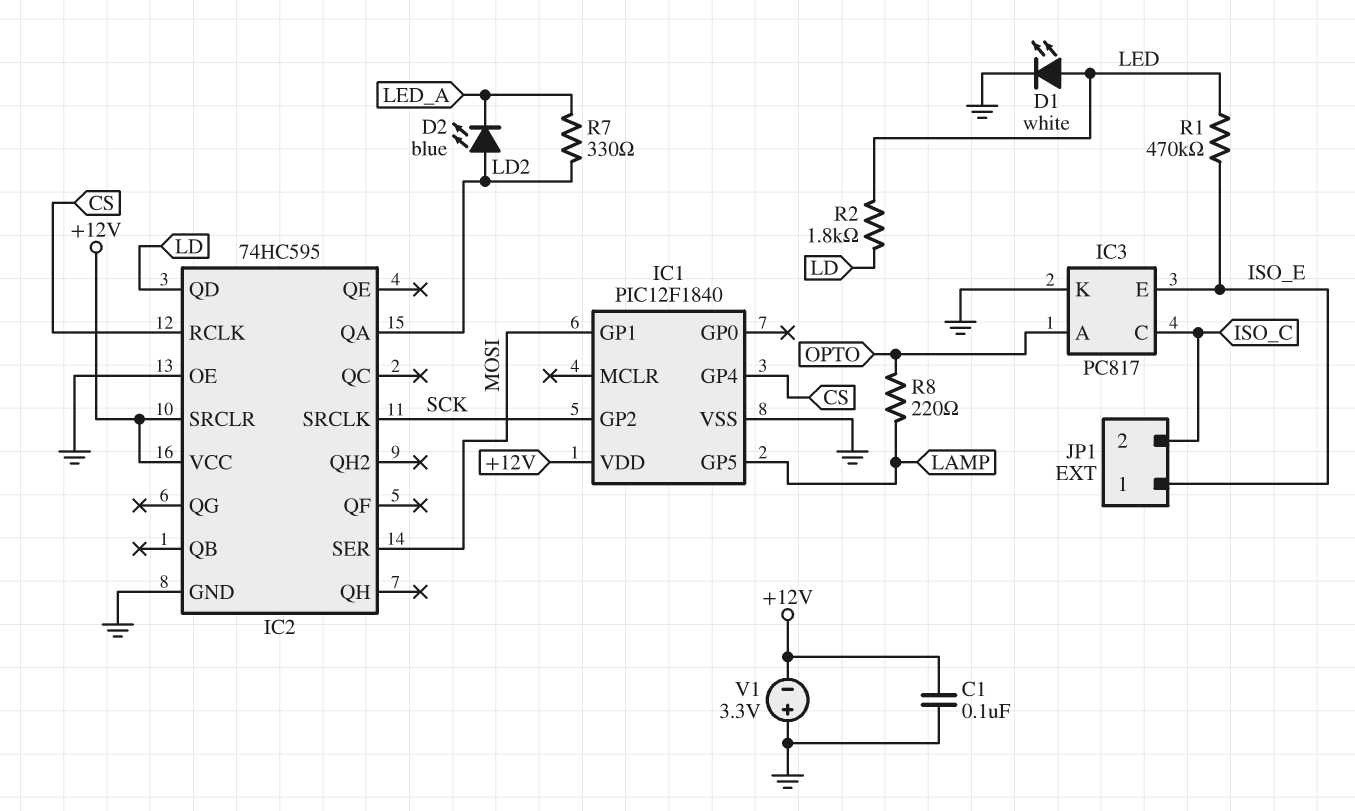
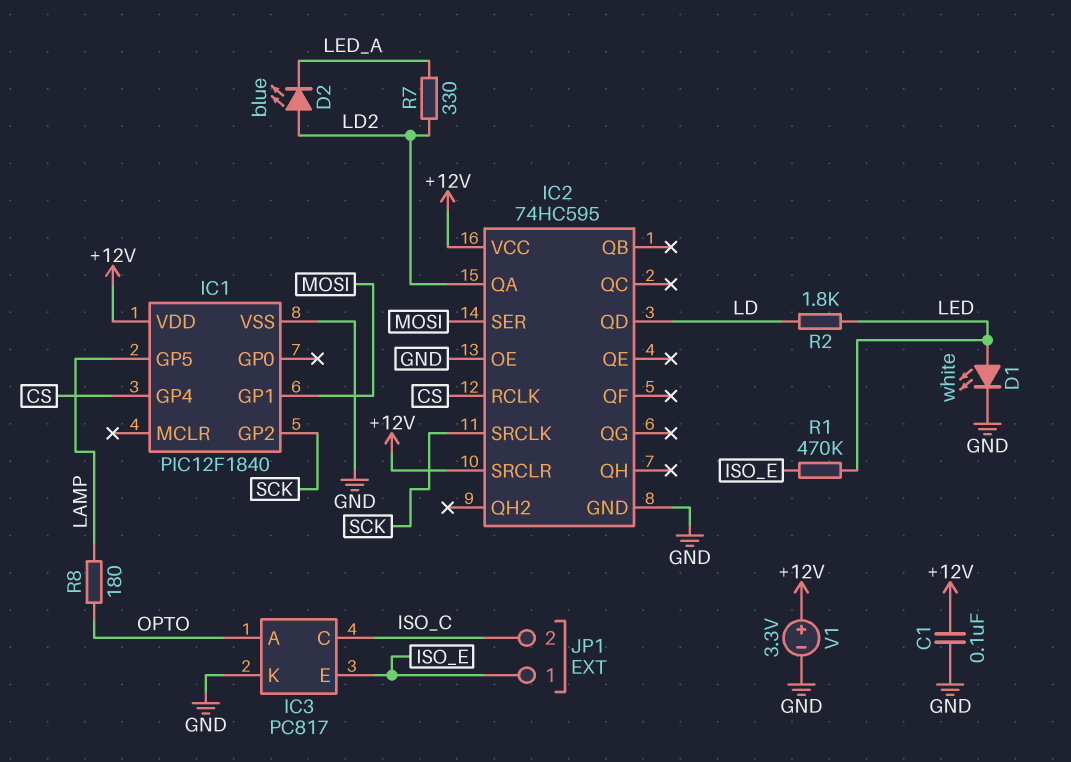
R8: 220 (LAMP, OPTO) -> 180 (LAMP, OPTO)
V1: 3.3V (plus GND, minus +12V) -> 3.3V (plus +12V, minus GND)

